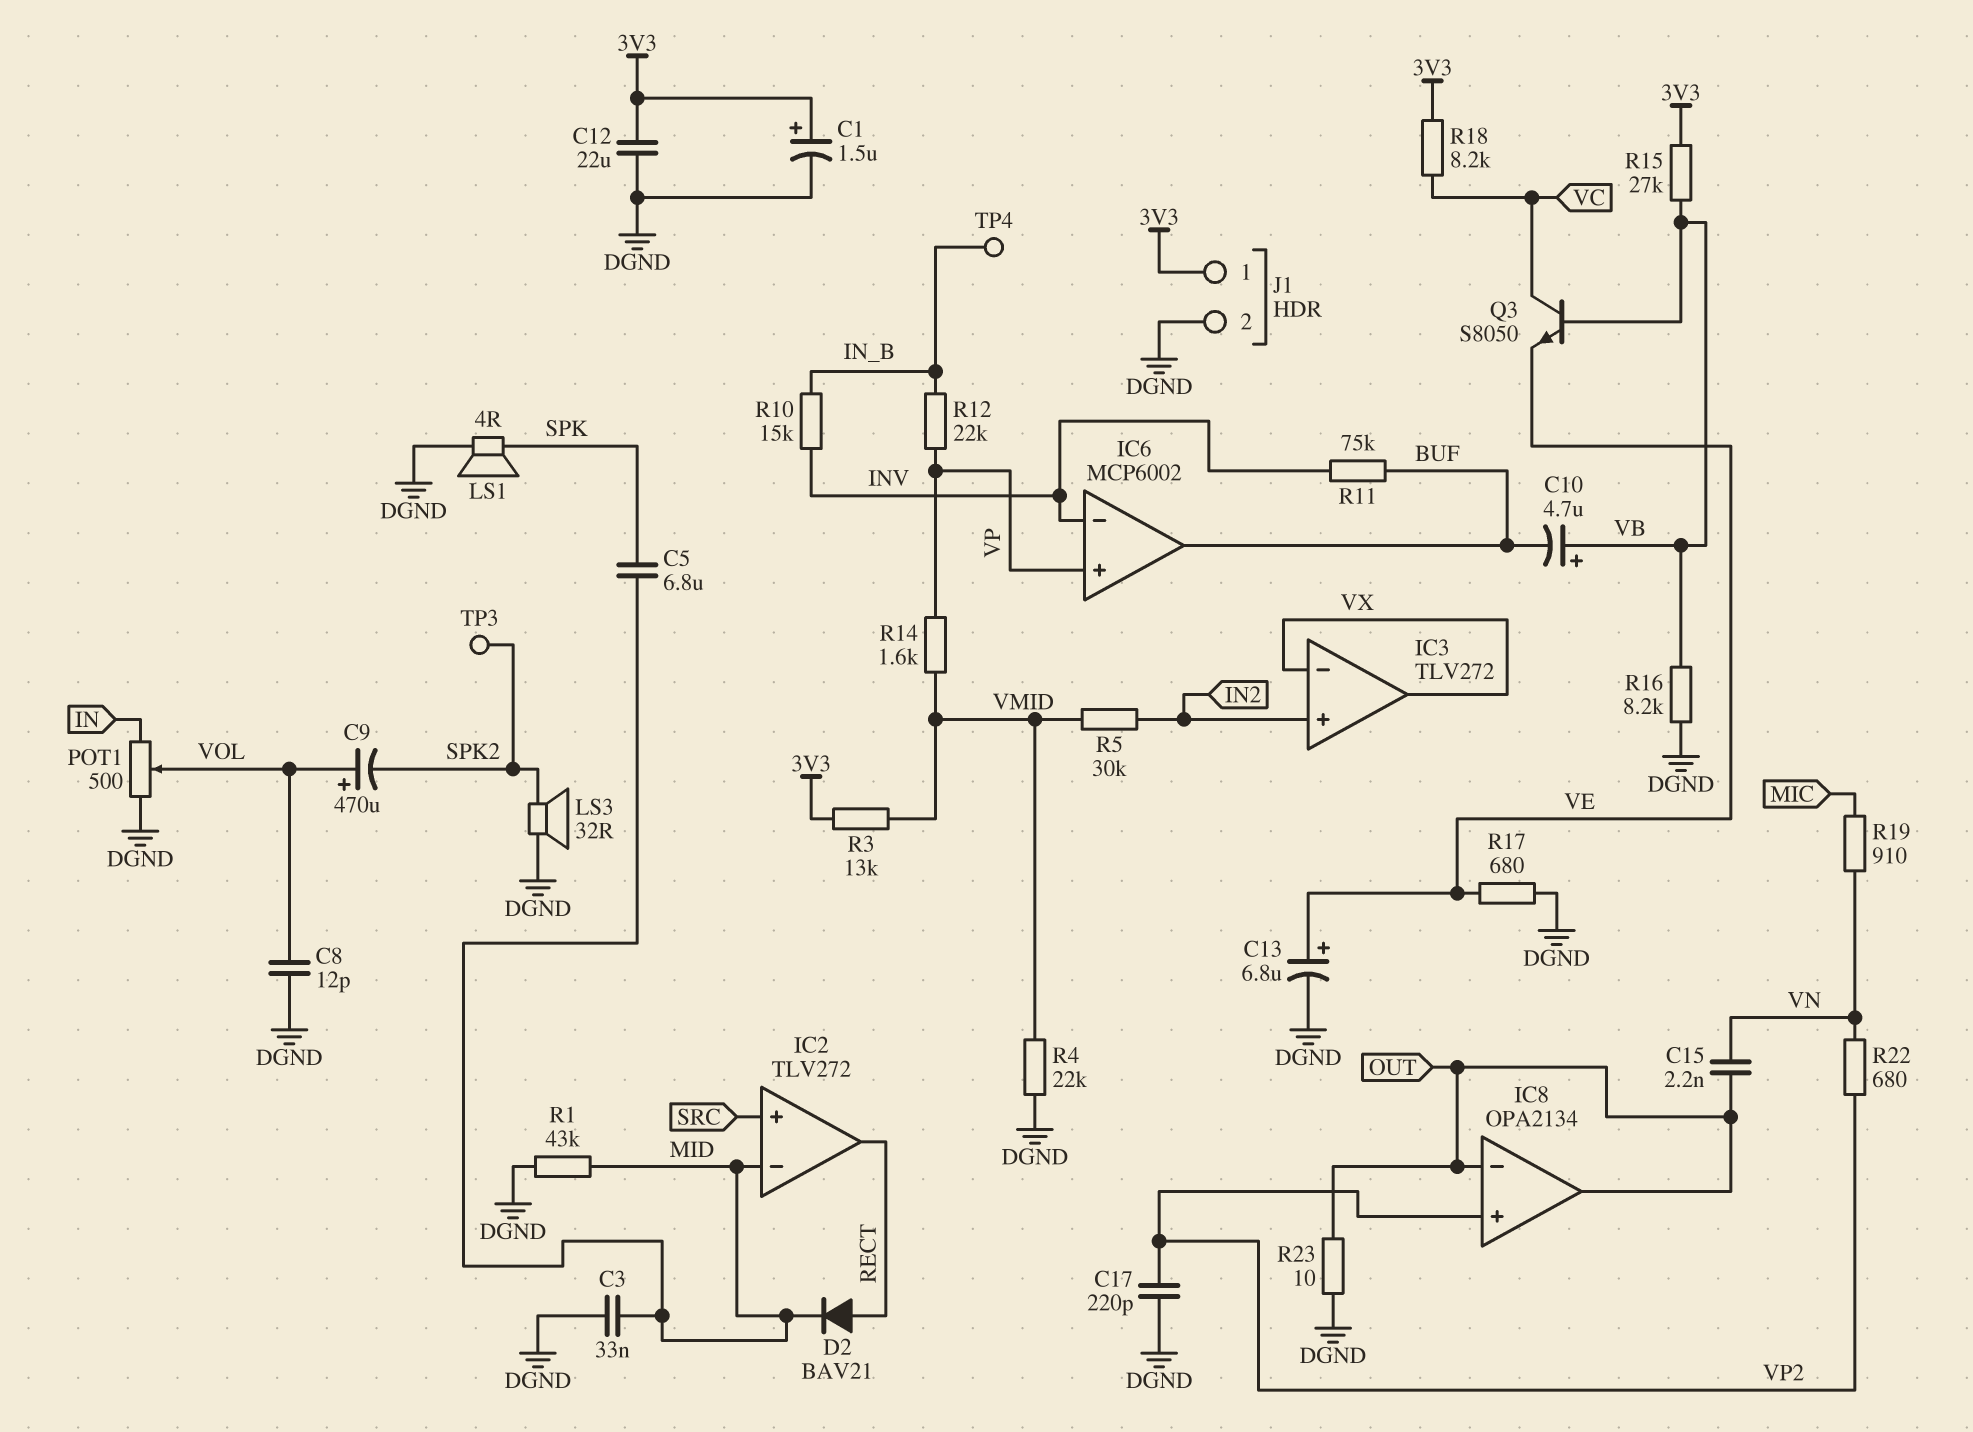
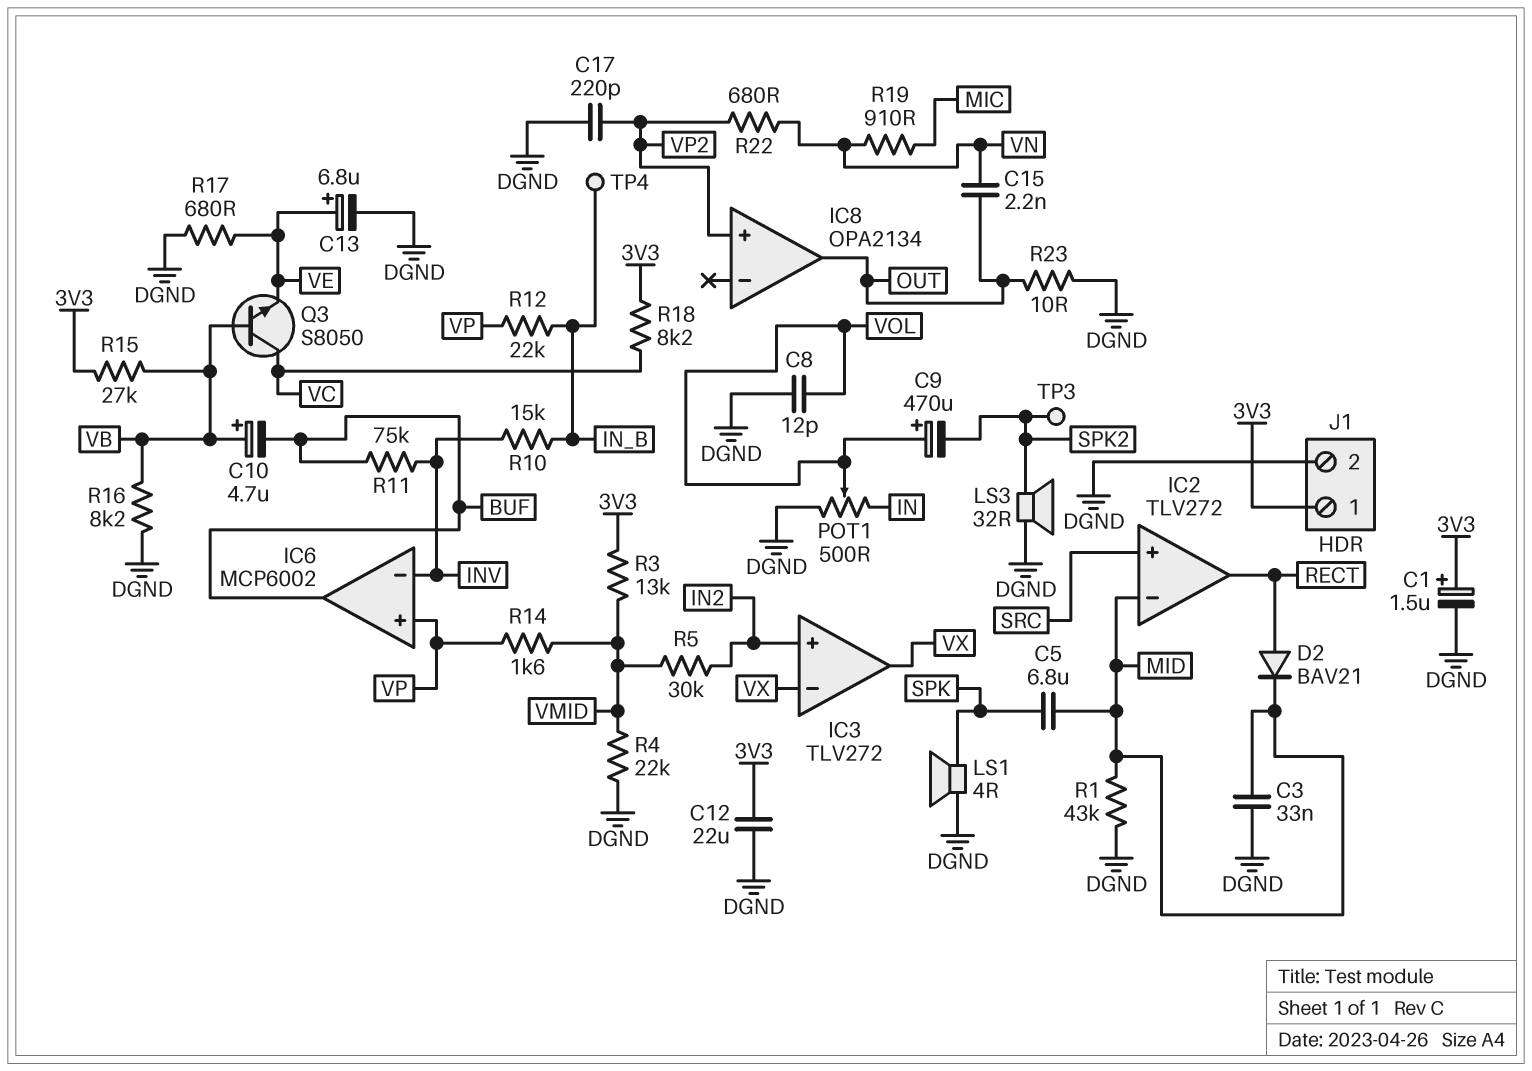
IC8 pin in-: OUT -> none

